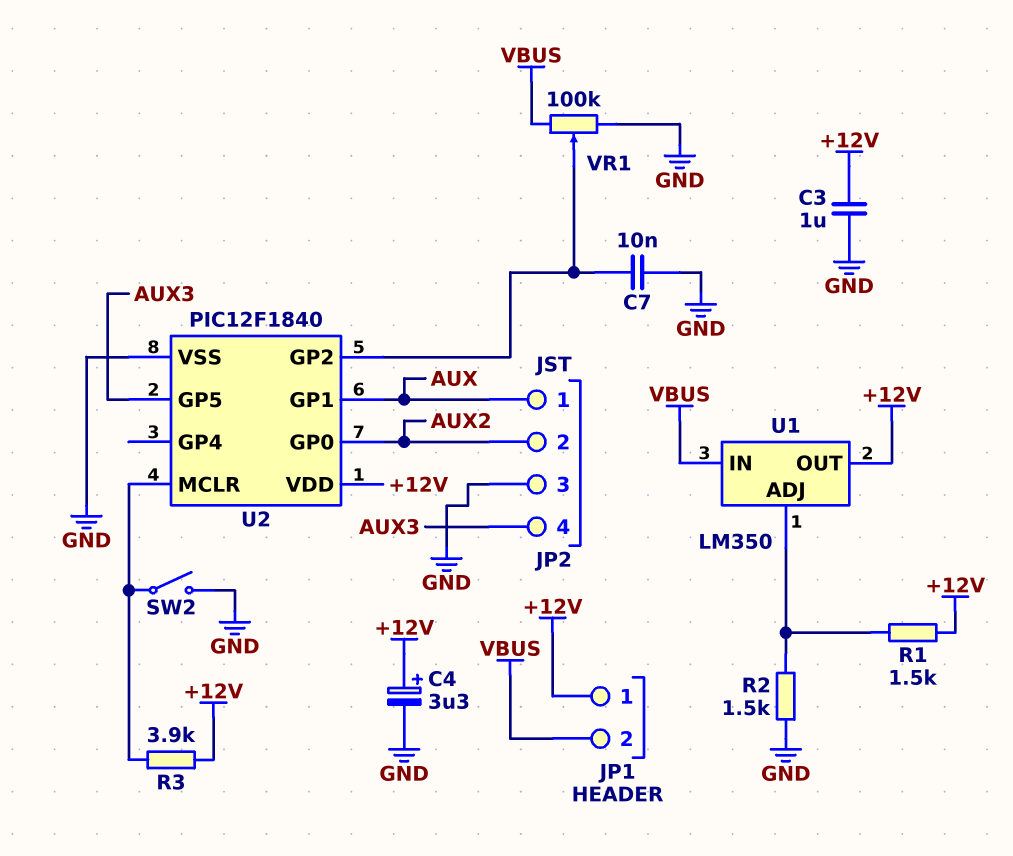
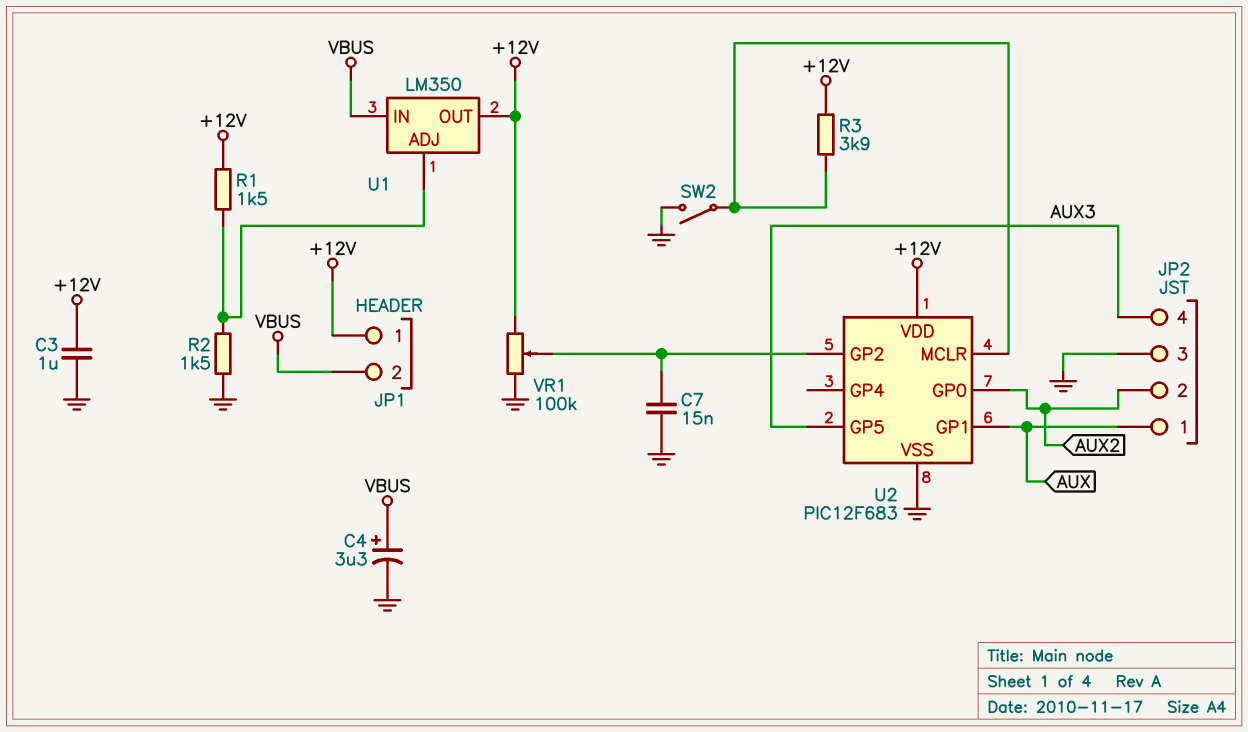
C4: 3.3uF (plus +12V, minus GND) -> 3.3uF (plus VBUS, minus GND)
C7: 10nF (GND, U2/GP2) -> 15nF (GND, U2/GP2)
U2: PIC12F1840 -> PIC12F683
VR1: 100k (GND, VBUS, wiper U2/GP2) -> 100k (+12V, GND, wiper U2/GP2)

